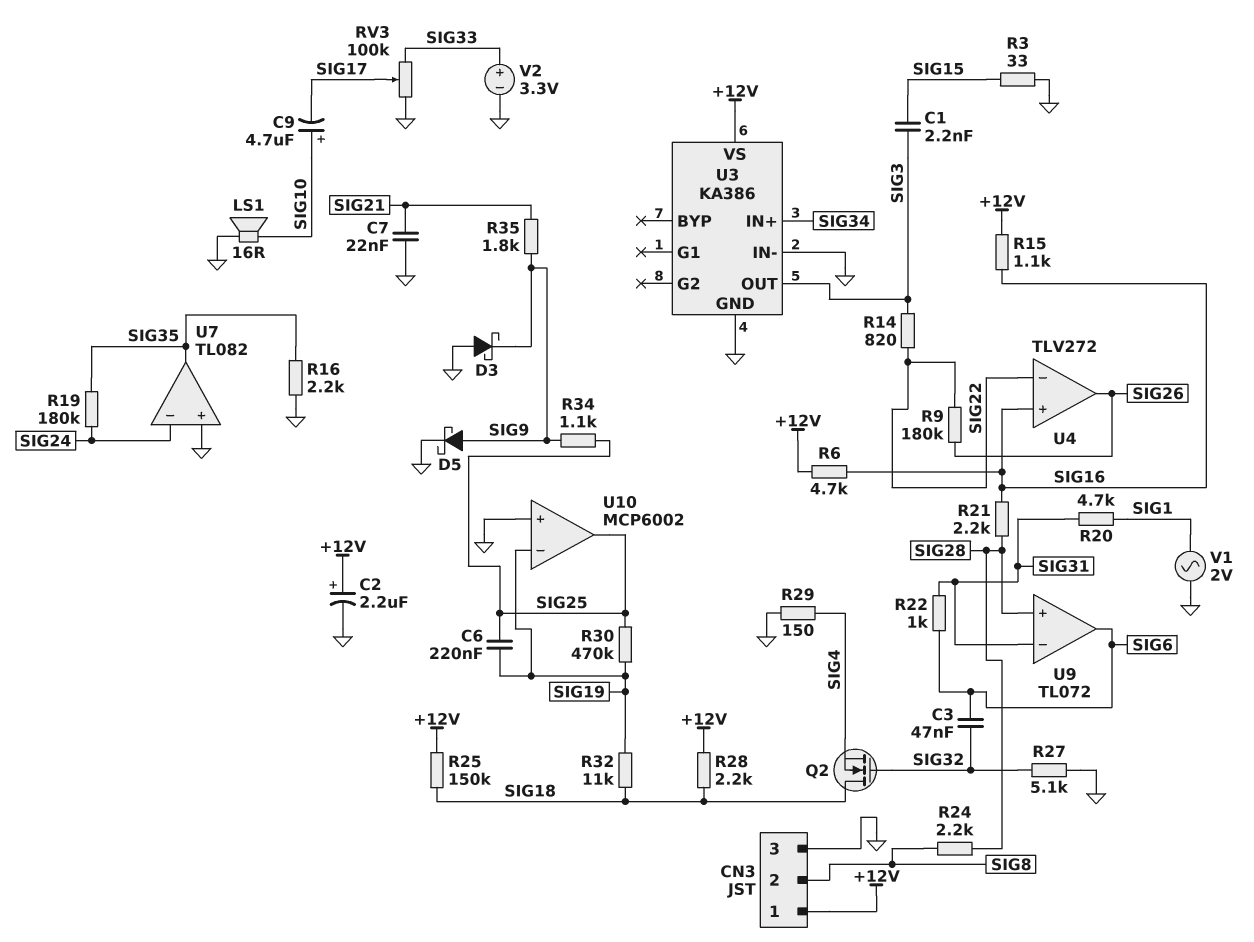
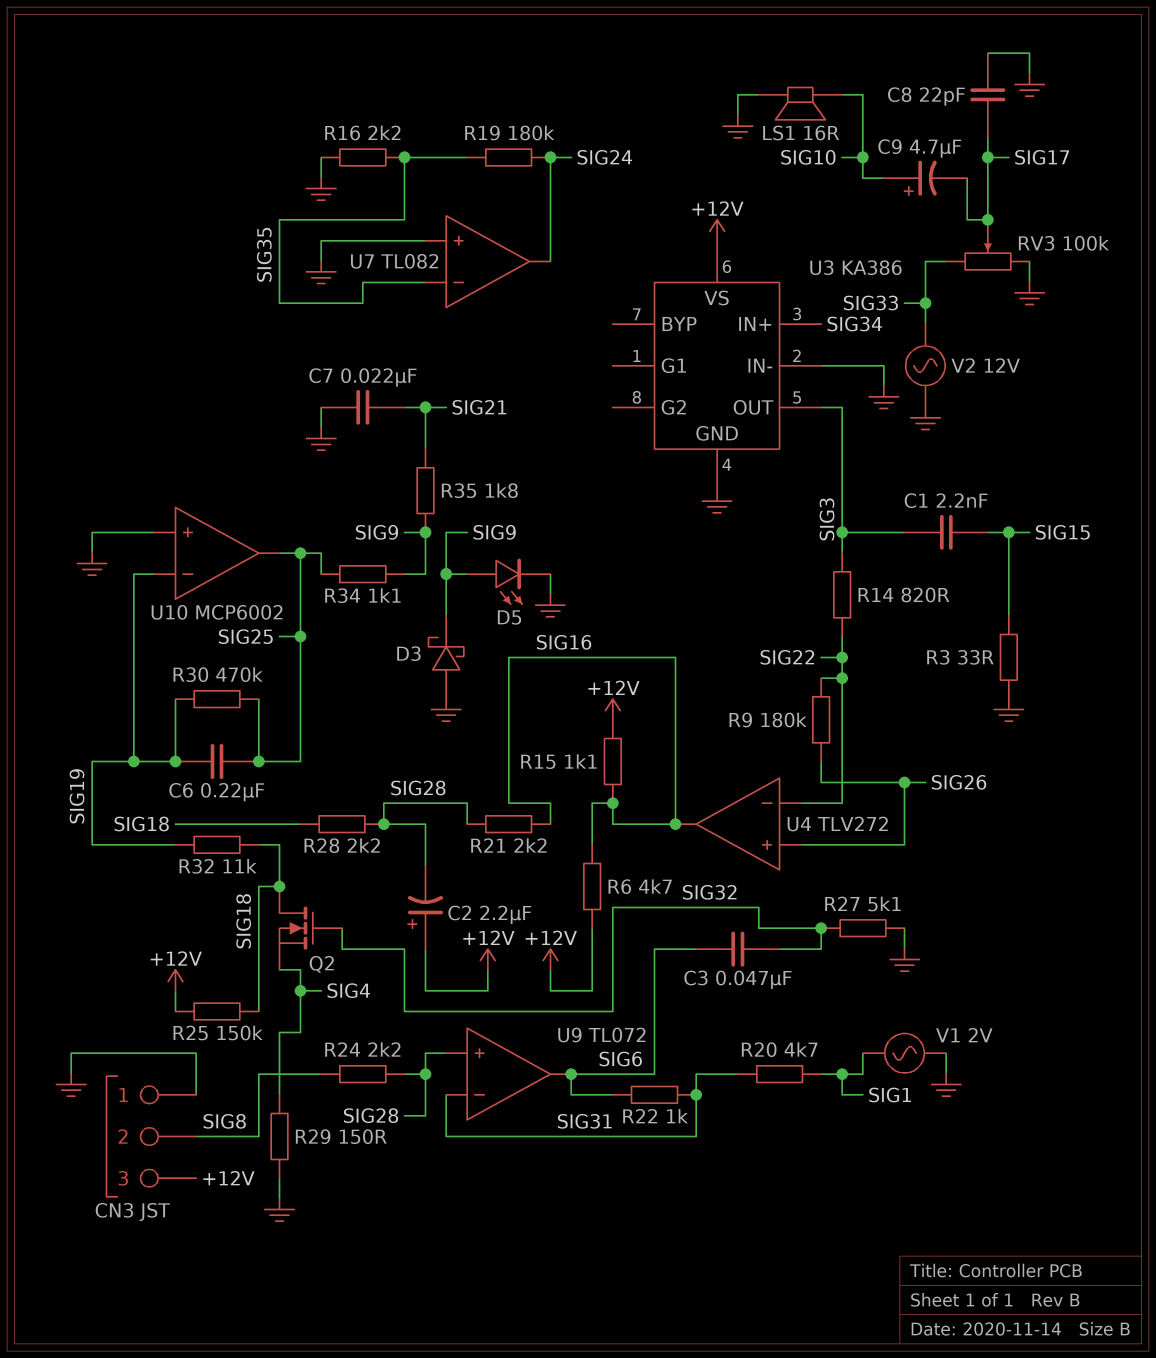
C2: 2.2uF (plus +12V, minus GND) -> 2.2uF (plus +12V, minus SIG28)
C8: none -> 22pF (GND, SIG17)
CN3 pin 1: +12V -> GND
CN3 pin 3: GND -> +12V
D5: schottky (A SIG9, K GND) -> LED (A SIG9, K GND)
R28: 2.2k (+12V, SIG18) -> 2.2k (SIG18, SIG28)
U4 pin in+: SIG16 -> SIG26
U4 pin out: SIG26 -> SIG16
U7 pin in-: SIG24 -> SIG35
U7 pin out: SIG35 -> SIG24
V2: 3.3V (plus SIG33, minus GND) -> AC 12V (GND, SIG33)

